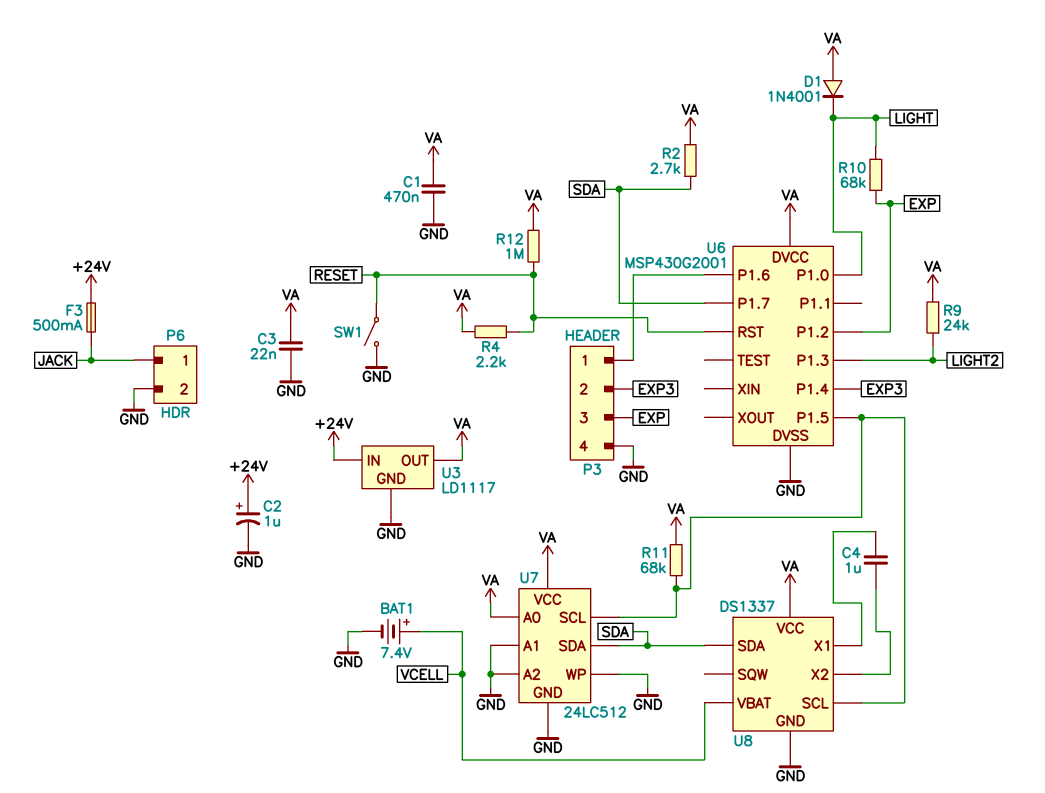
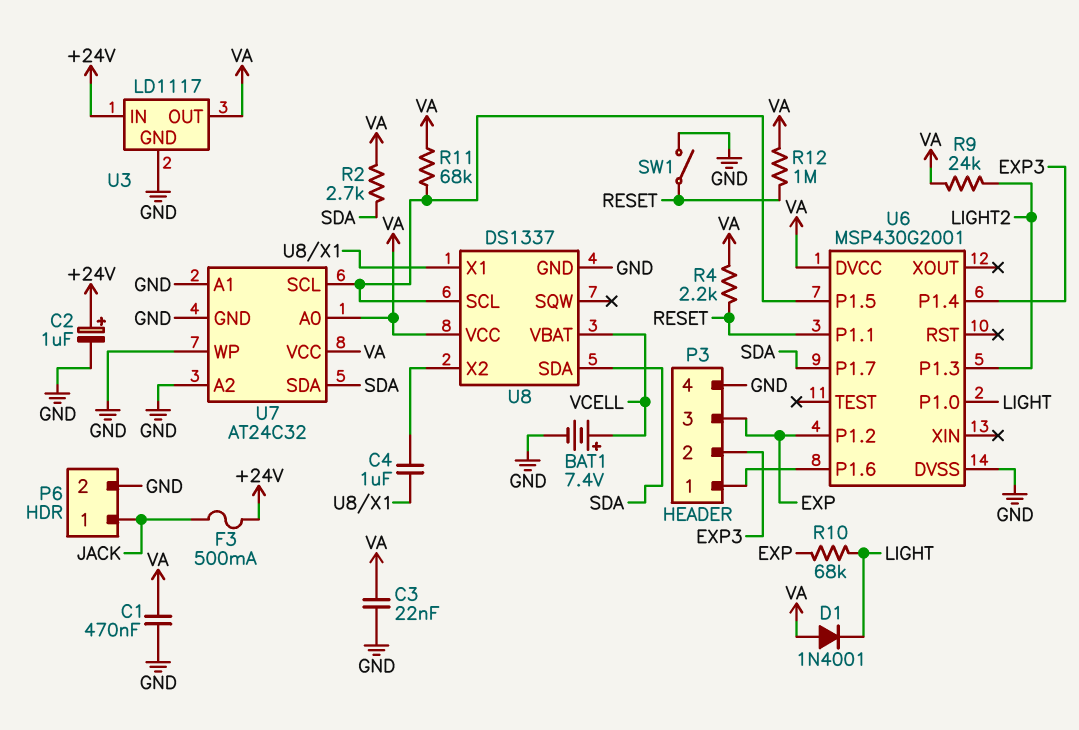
U6 pin P1.1: none -> RESET
U6 pin RST: RESET -> none
U7: 24LC512 -> AT24C32

